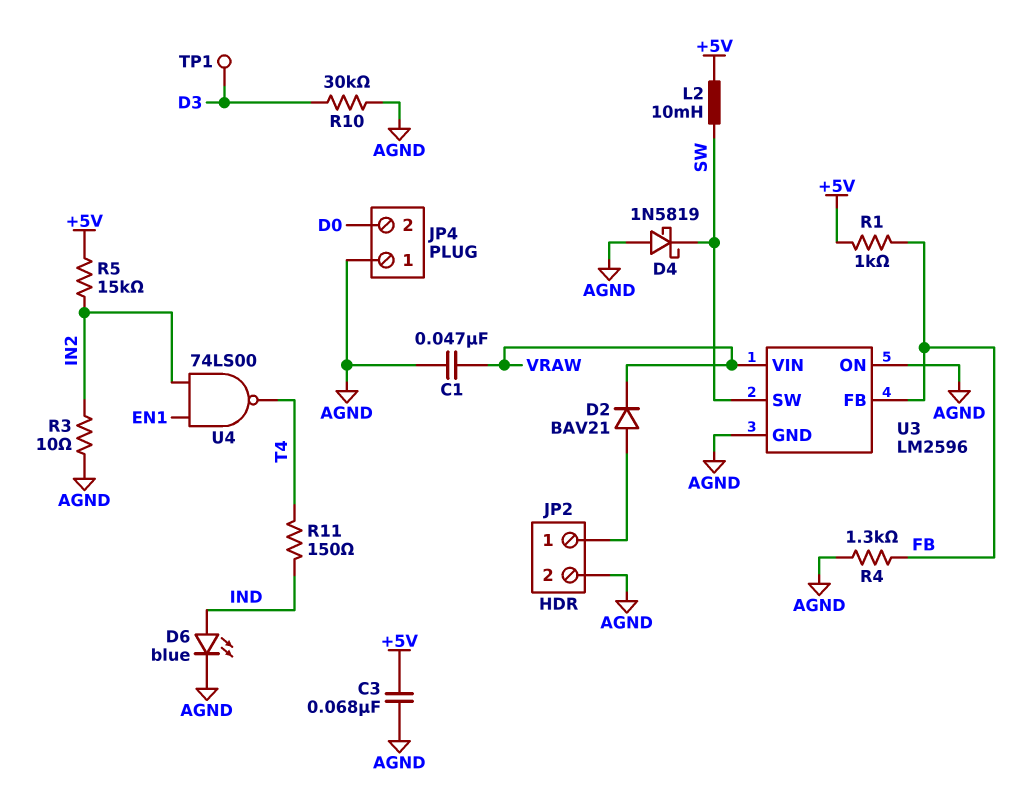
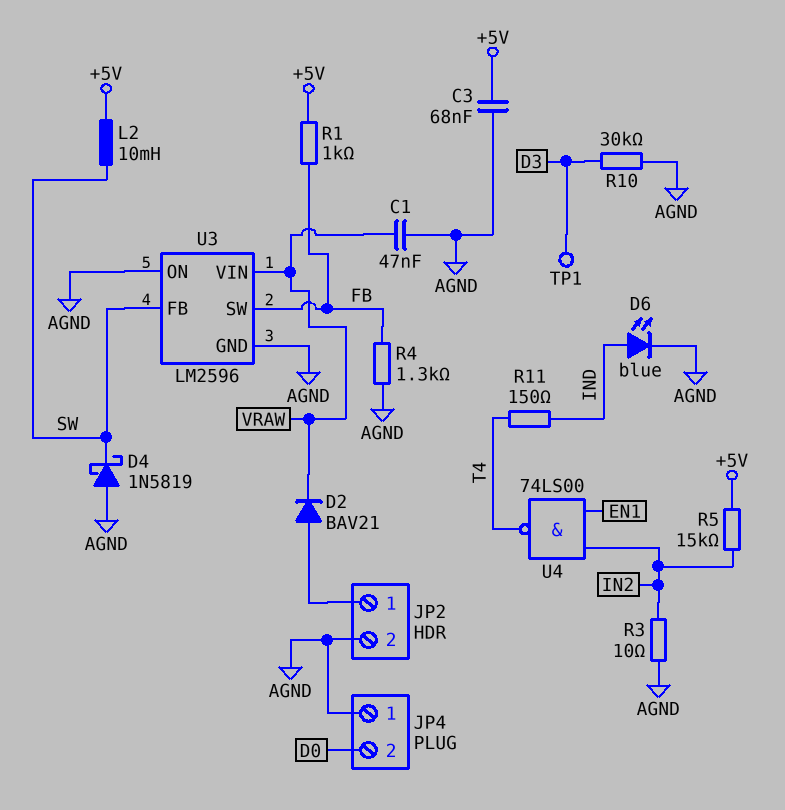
U3 pin FB: FB -> SW
U3 pin SW: SW -> FB

